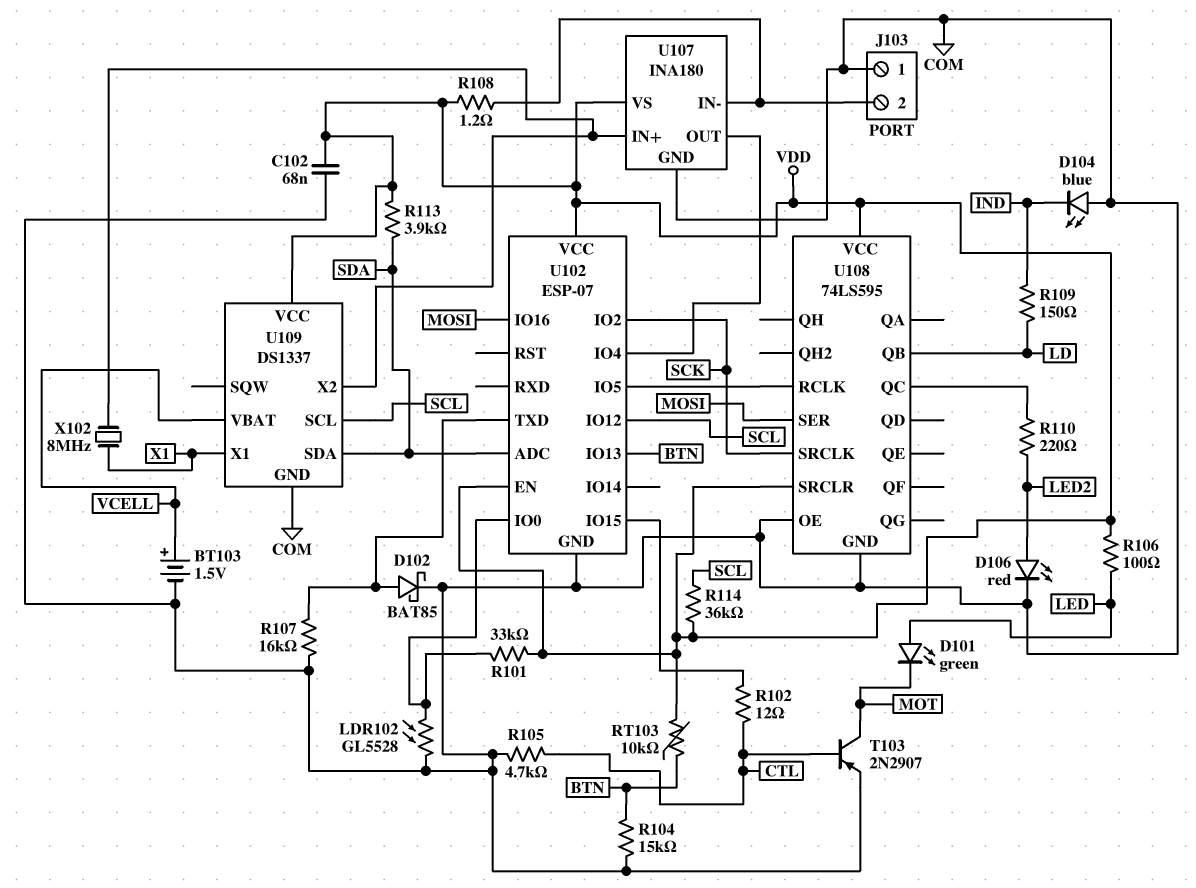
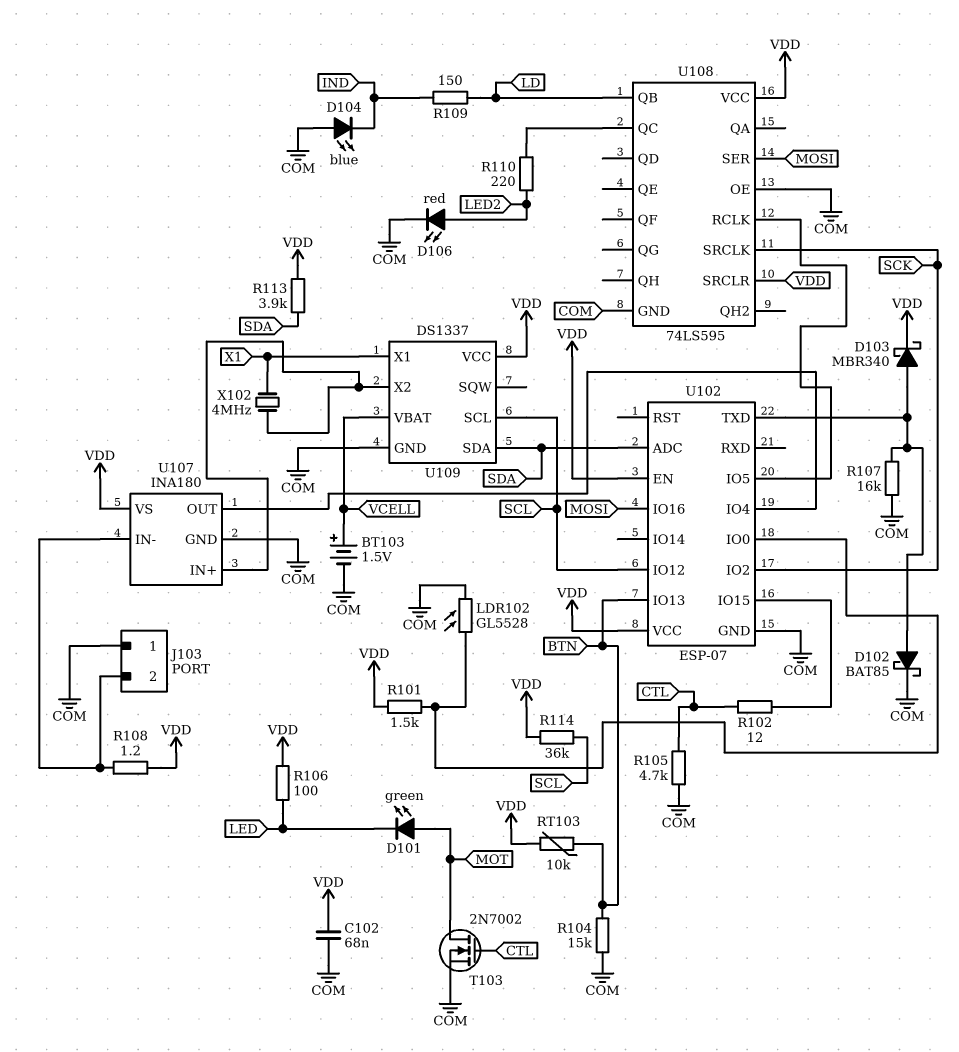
D101: LED green (A LED, K MOT) -> LED green (A MOT, K LED)
D103: none -> schottky MBR340 (A U102/TXD, K VDD)
R101: 33k (U102/IO0, VDD) -> 1.5k (U102/IO0, VDD)
T103: PNP 2N2907 (B CTL, C MOT, E COM) -> NMOS 2N7002 (G CTL, D MOT, S COM)
X102: 8MHz (U107/IN+, X1) -> 4MHz (U107/IN+, X1)

